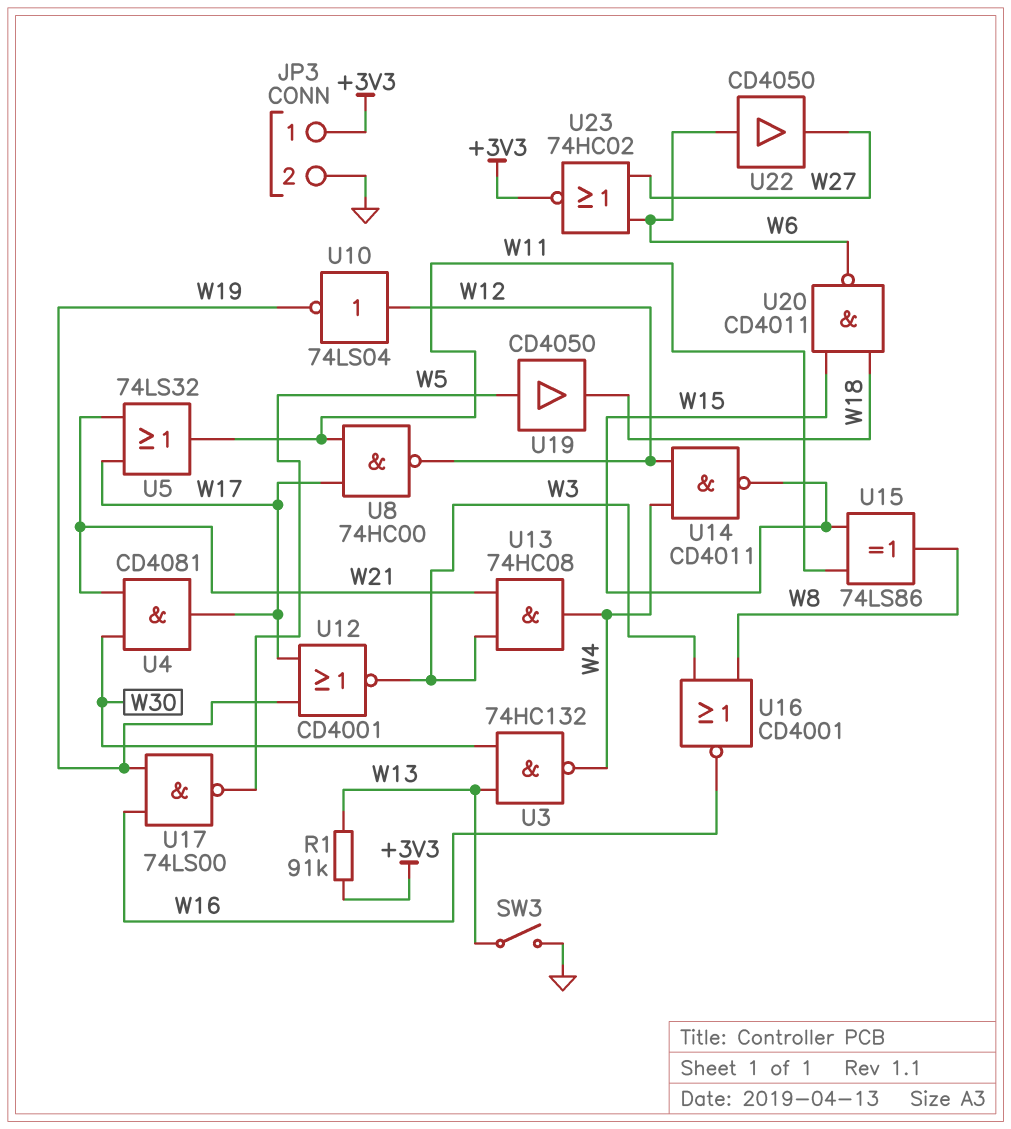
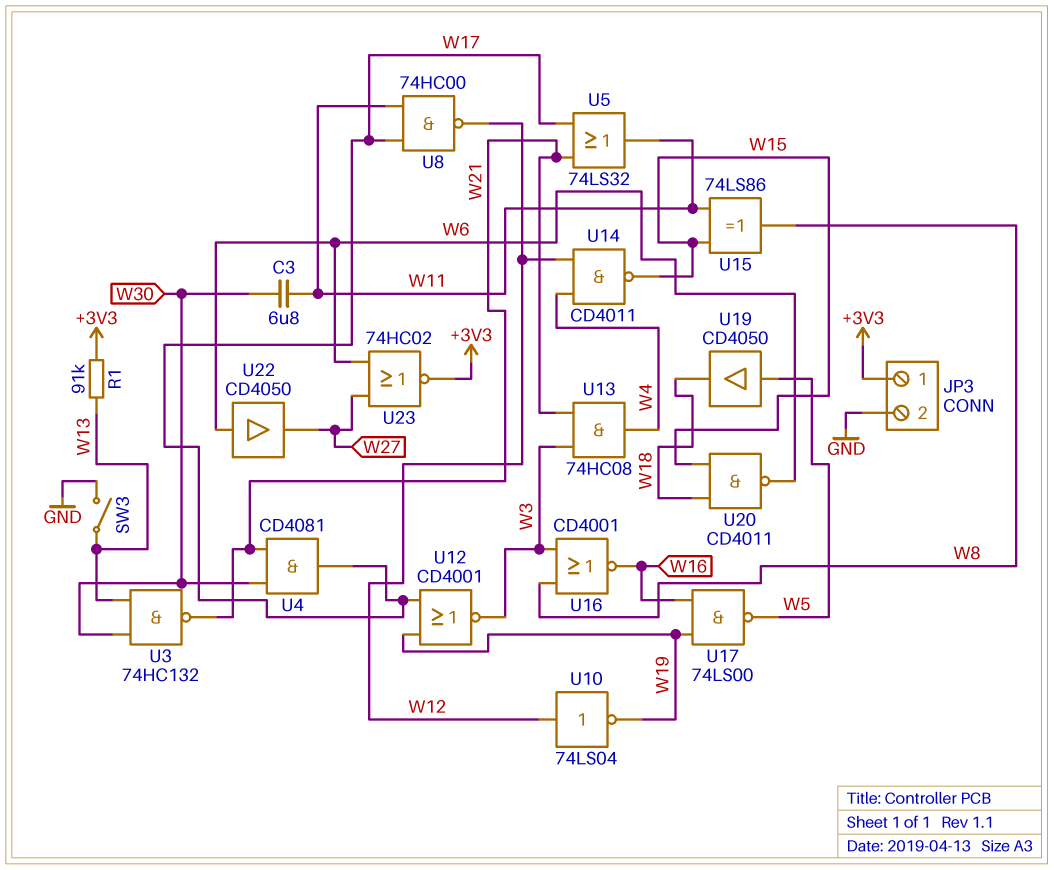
C3: none -> 6.8uF (W11, W30)
U3: NAND 74HC132 (in W13, in W30, out W4) -> NAND 74HC132 (in W13, in W30, out W21)

